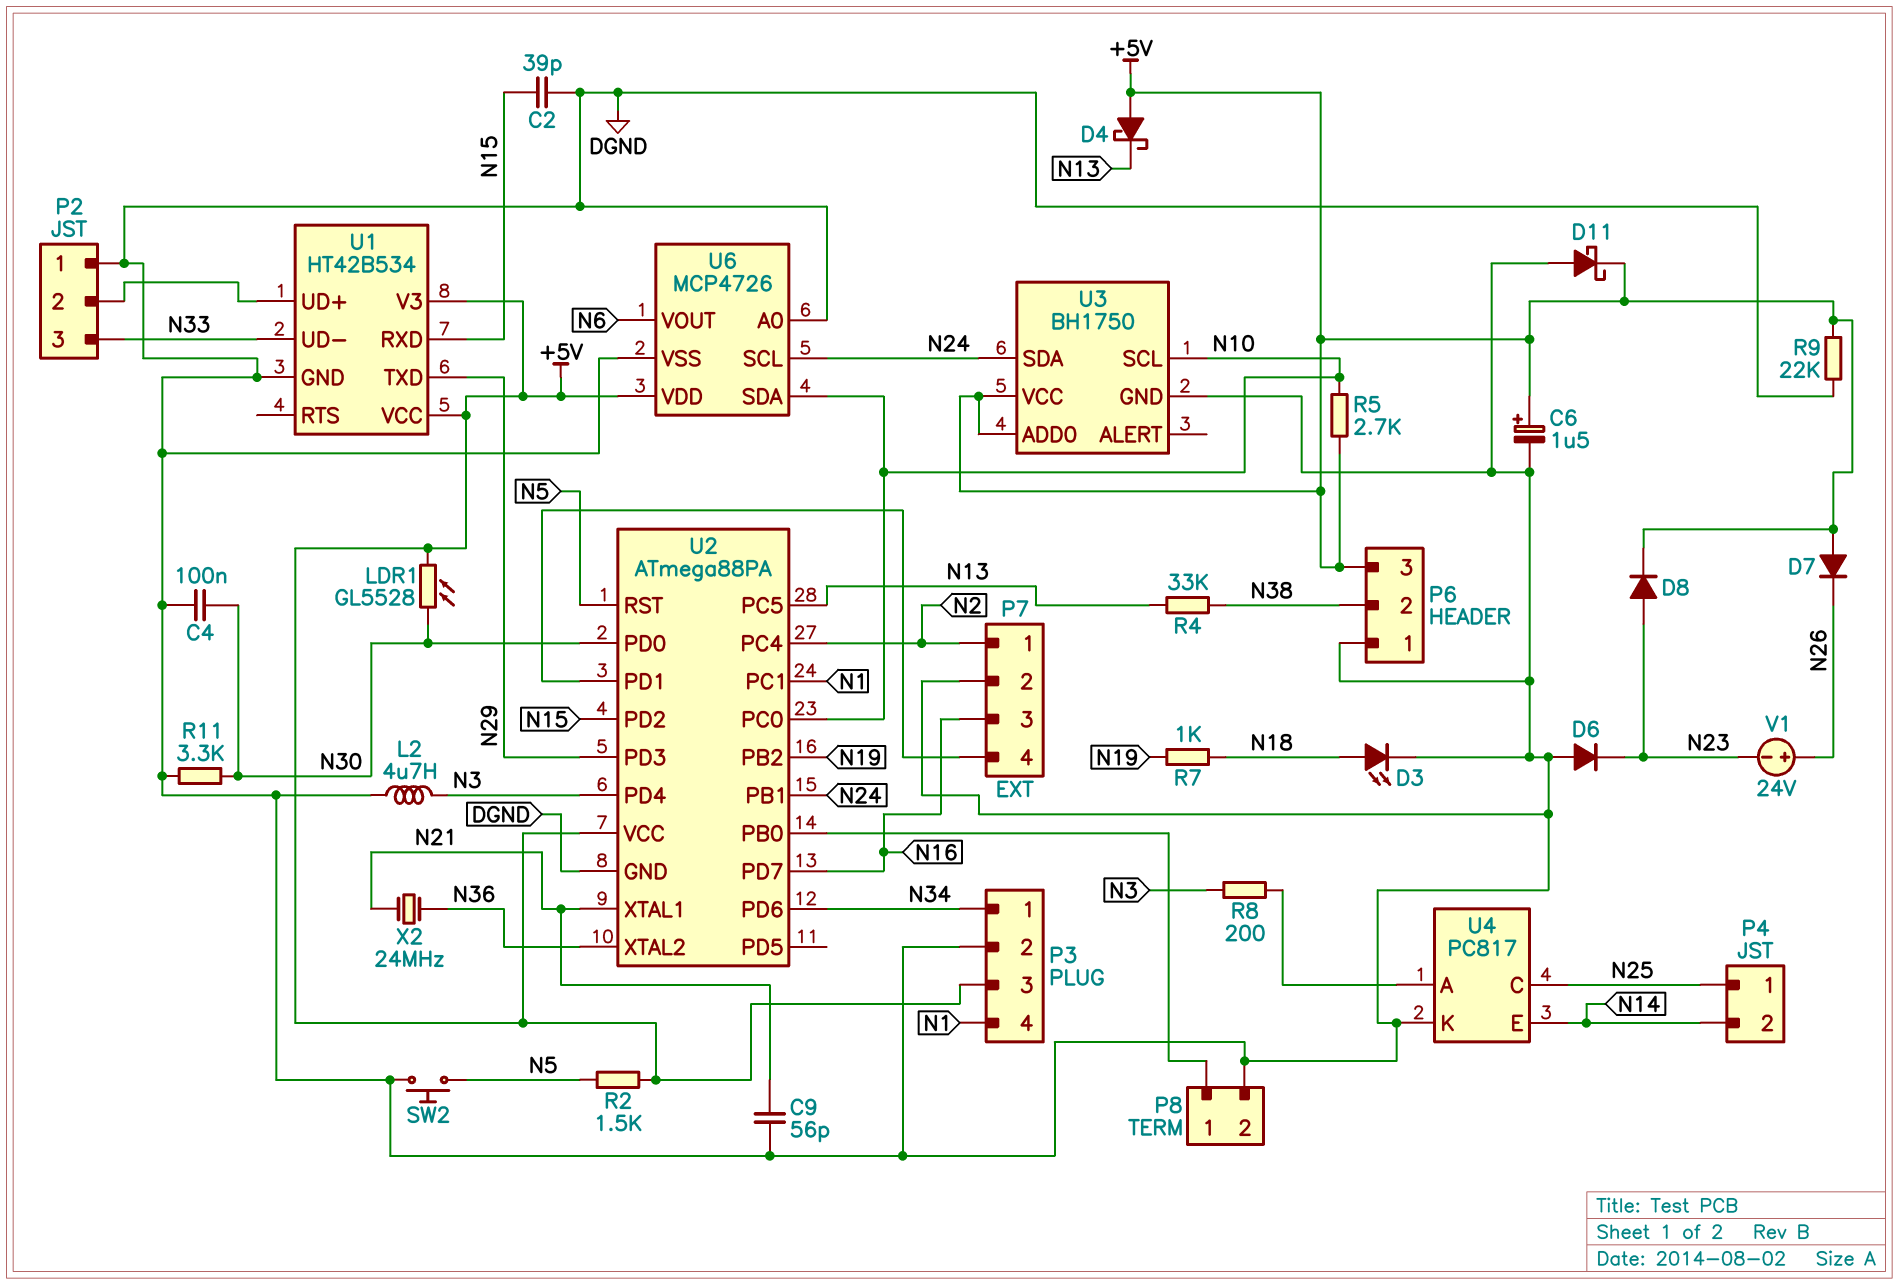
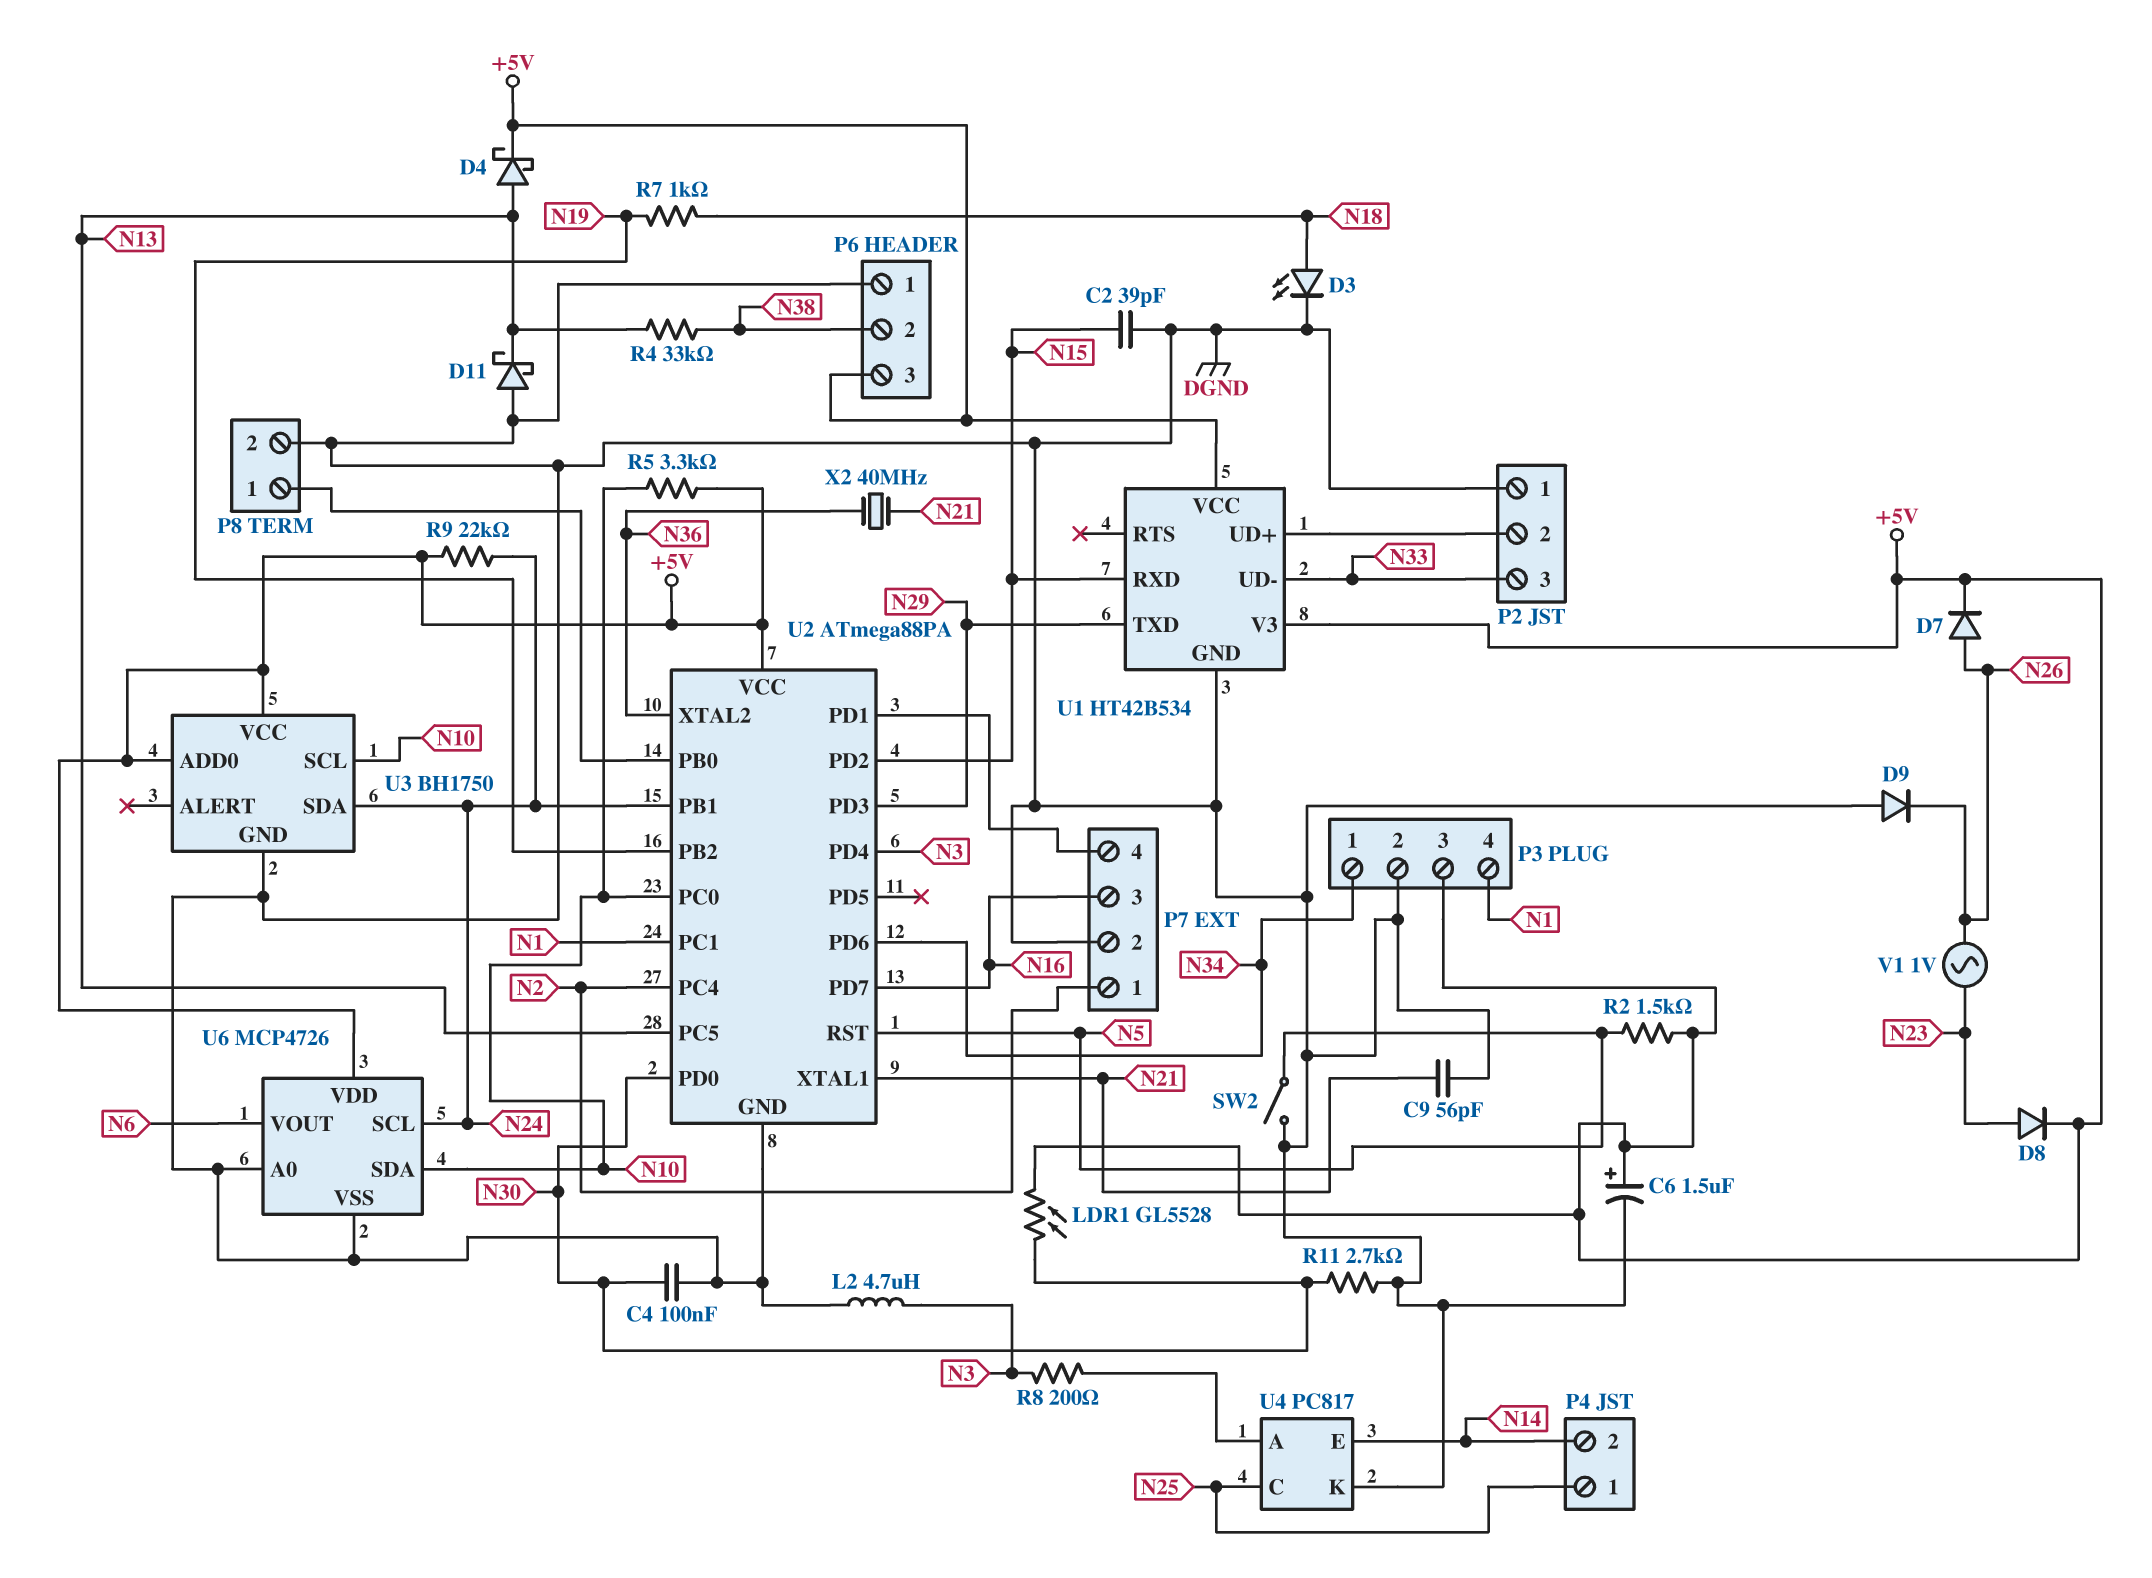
D4: schottky (A +5V, K N13) -> schottky (A N13, K +5V)
D6: diode (A DGND, K N23) -> none
D7: diode (A +5V, K N26) -> diode (A N26, K +5V)
D9: none -> diode (A DGND, K N26)
D11: schottky (A DGND, K +5V) -> schottky (A DGND, K N13)
R5: 2.7k (+5V, N10) -> 3.3k (+5V, N10)
R9: 22k (+5V, DGND) -> 22k (+5V, N24)
R11: 3.3k (DGND, N30) -> 2.7k (DGND, N30)
SW2: button (DGND, N5) -> switch (DGND, N5)
V1: 24V (plus N26, minus N23) -> AC 1V (N23, N26)
X2: 24MHz (N21, N36) -> 40MHz (N21, N36)

